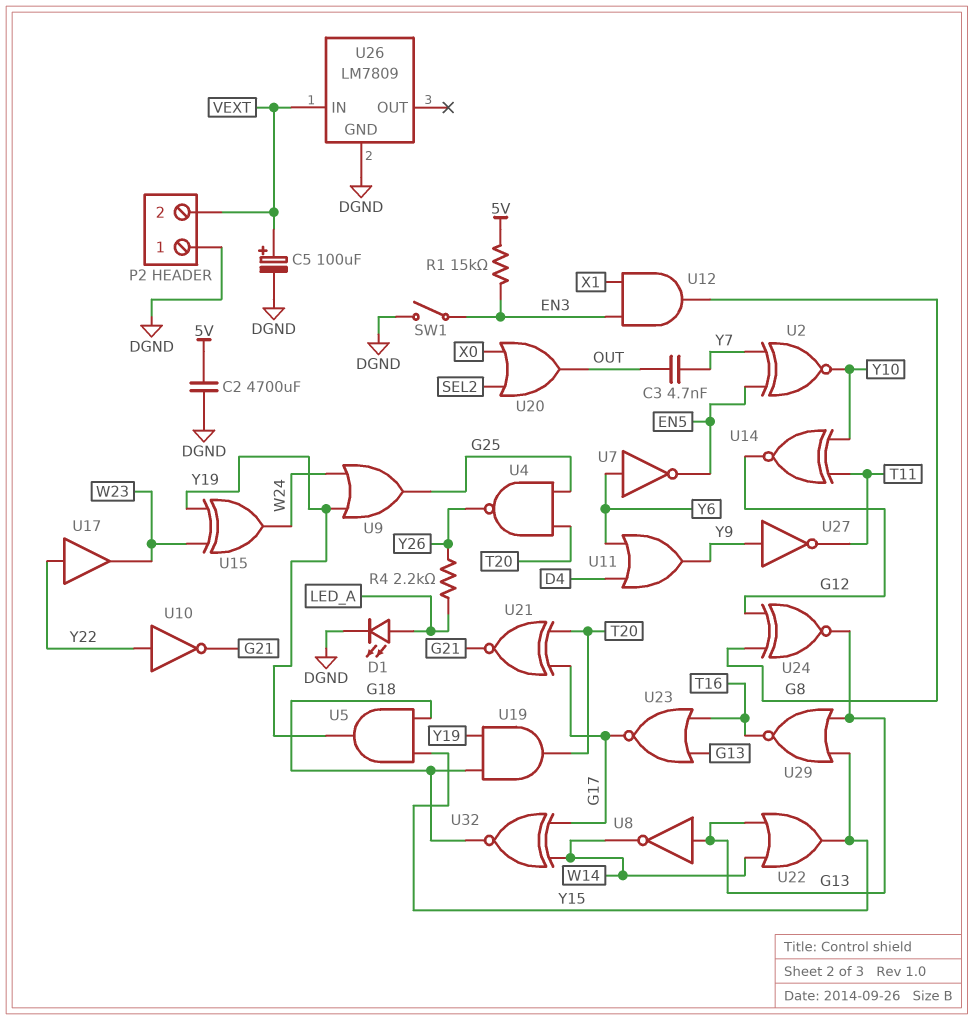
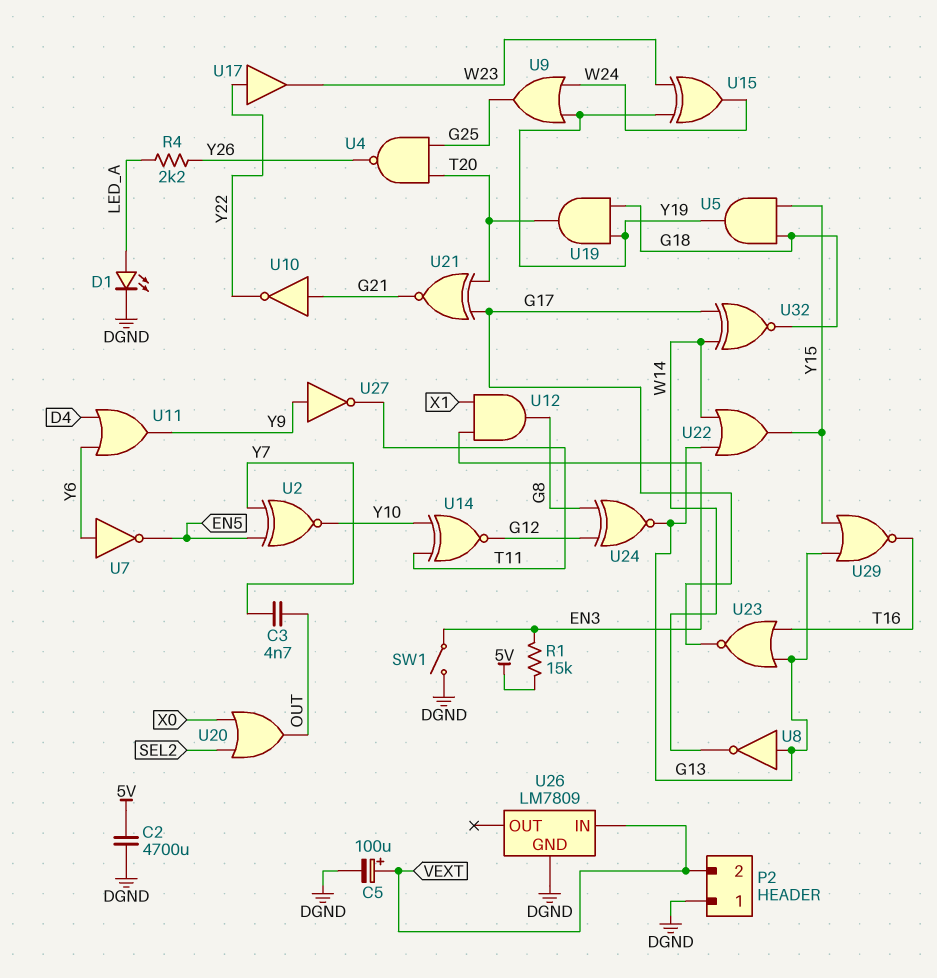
U10: NOT (in Y22, out G21) -> NOT (in G21, out Y22)

